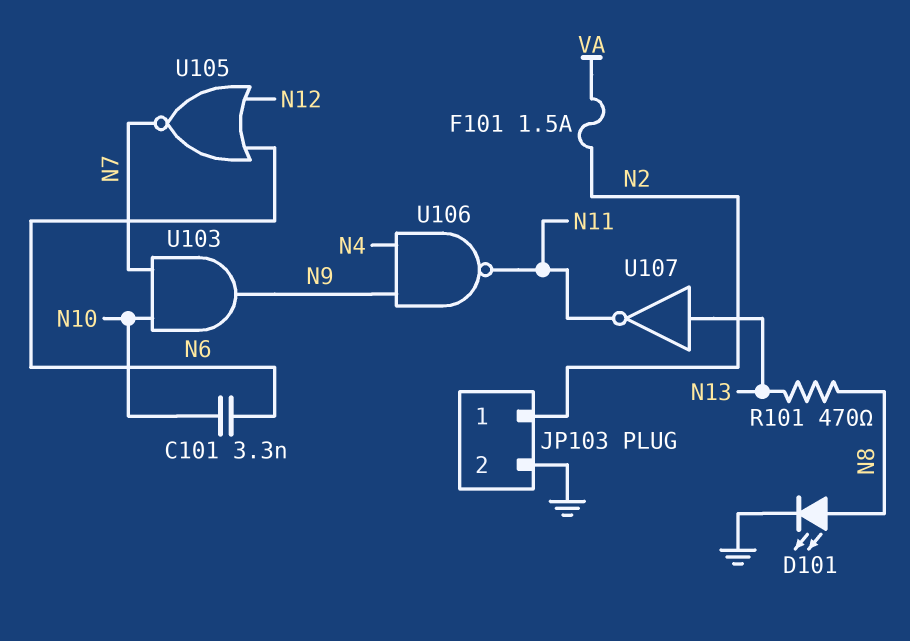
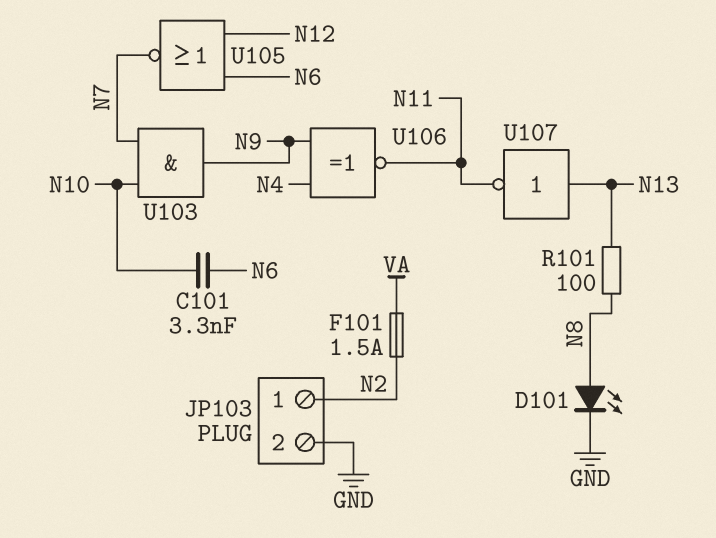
R101: 470 (N8, N13) -> 100 (N8, N13)
U106: NAND (in N4, in N9, out N11) -> XNOR (in N4, in N9, out N11)

